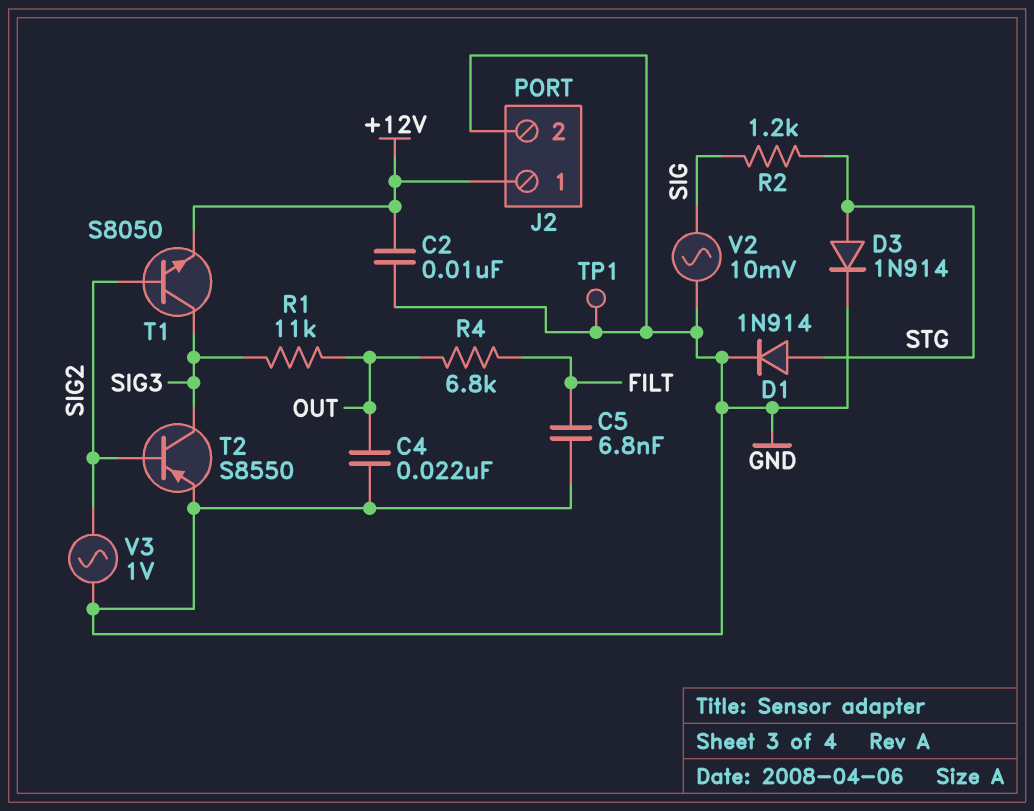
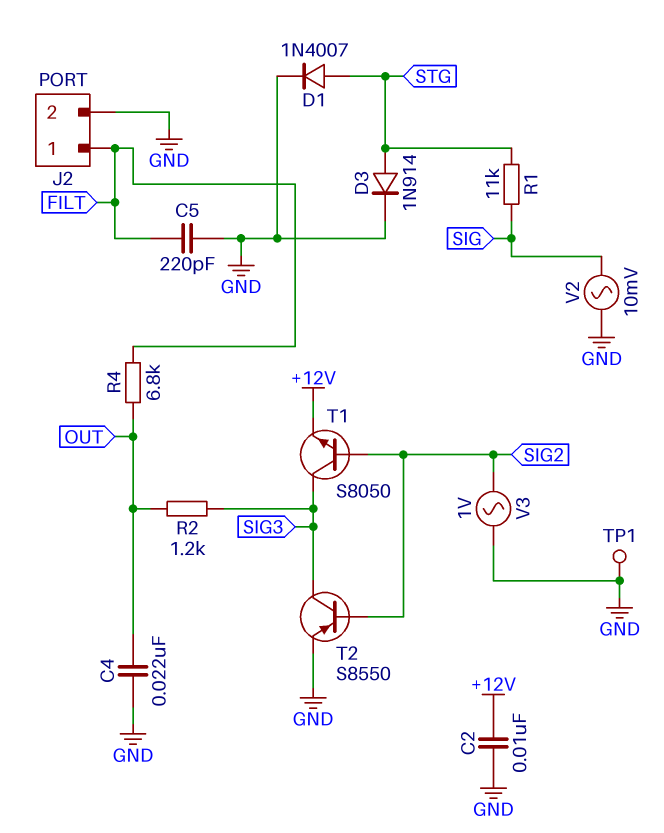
C5: 6.8nF (FILT, GND) -> 220pF (FILT, GND)
D1: diode 1N914 (A STG, K GND) -> diode 1N4007 (A STG, K GND)
J2 pin 1: +12V -> FILT
R1: 11k (OUT, SIG3) -> 11k (SIG, STG)
R2: 1.2k (SIG, STG) -> 1.2k (OUT, SIG3)

